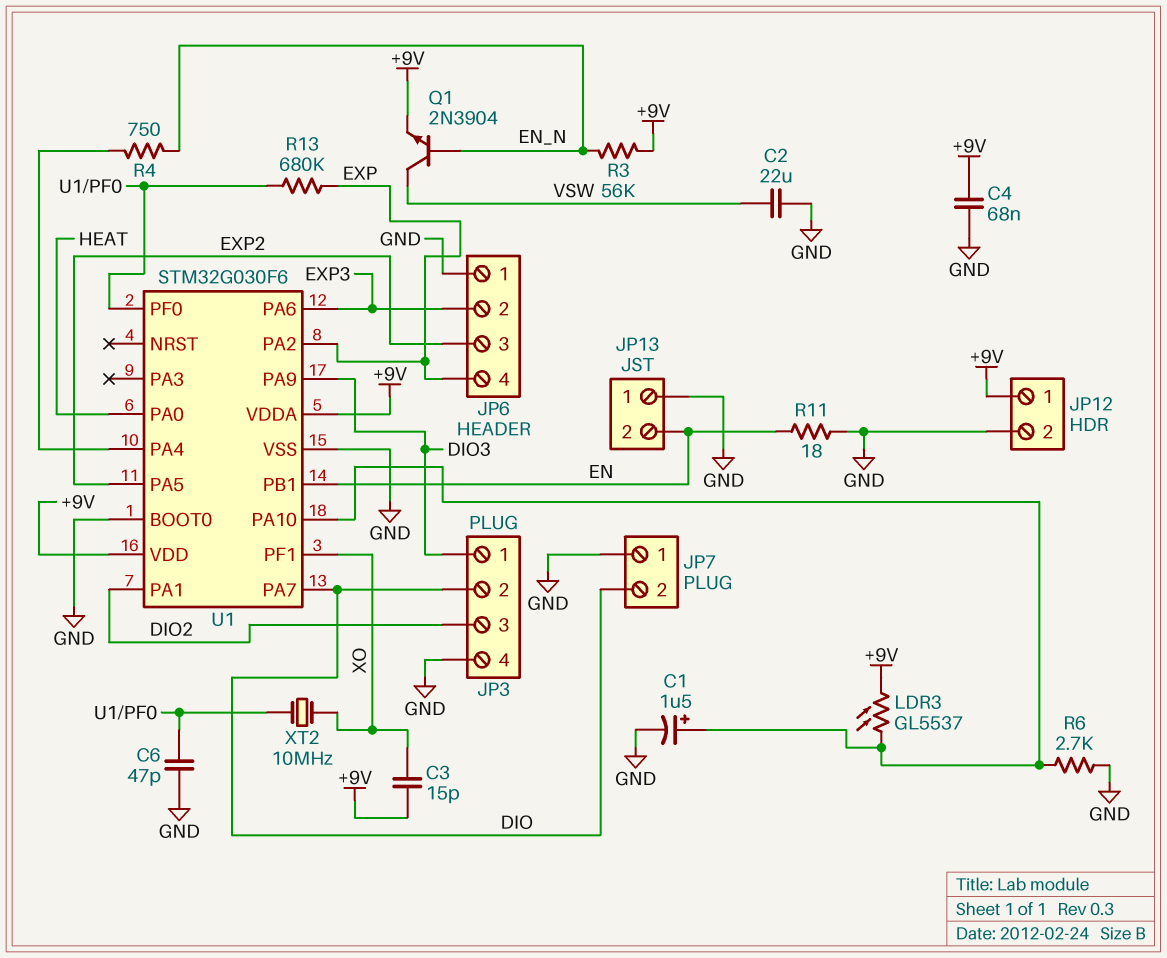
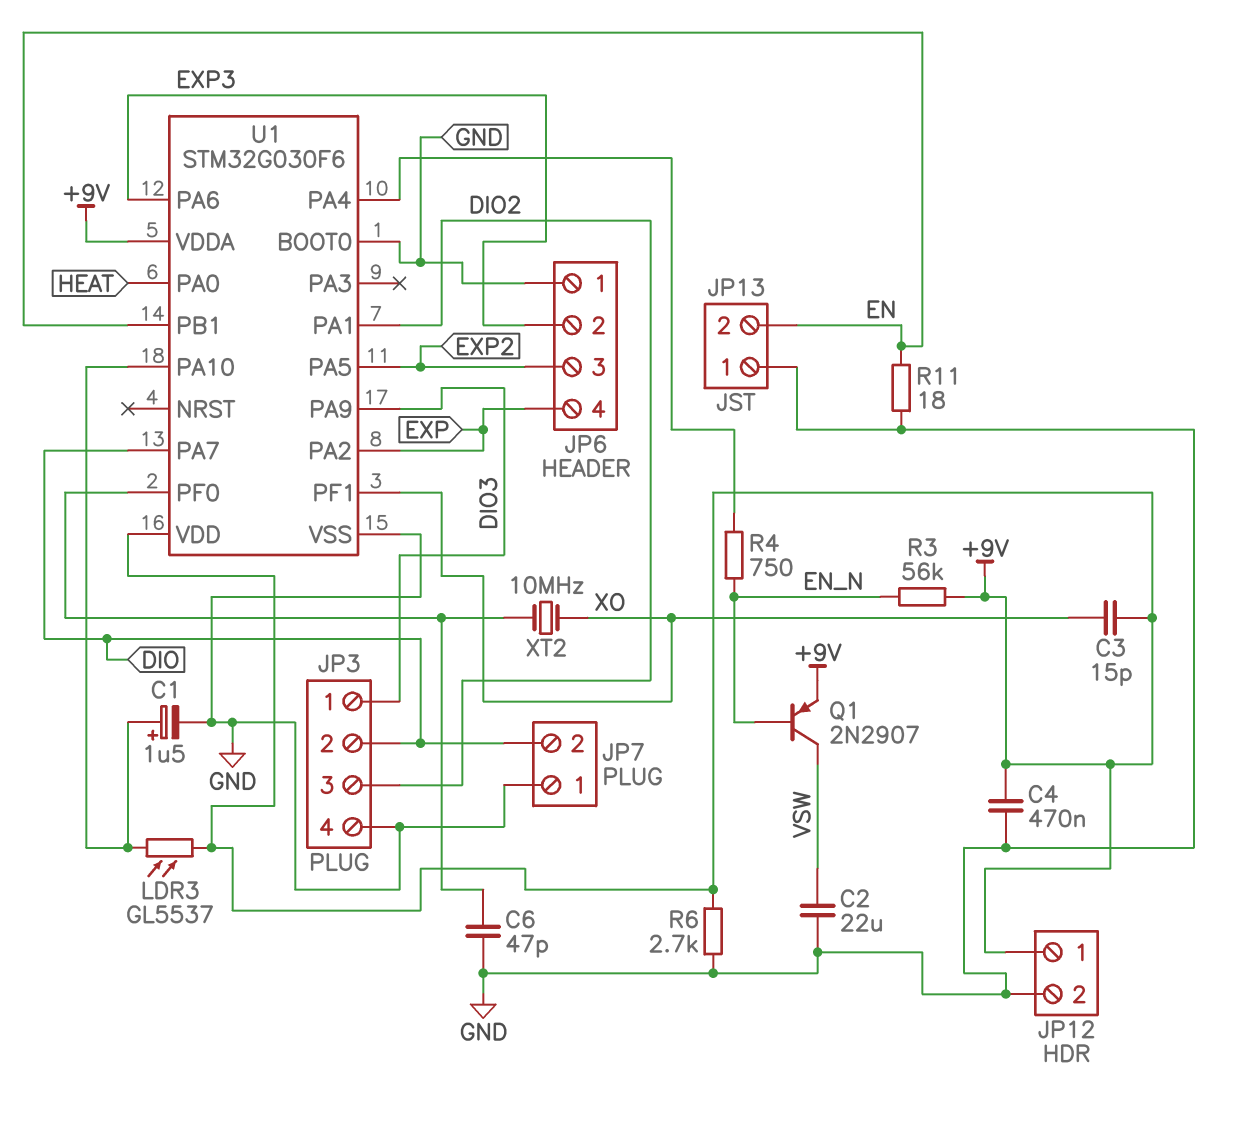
C4: 68nF (+9V, GND) -> 470nF (+9V, GND)
Q1: NPN 2N3904 (B EN_N, C VSW, E +9V) -> PNP 2N2907 (B EN_N, C VSW, E +9V)
R6: 2.7k (GND, U1/PA10) -> 2.7k (+9V, GND)
R13: 680k (EXP, U1/PF0) -> none

